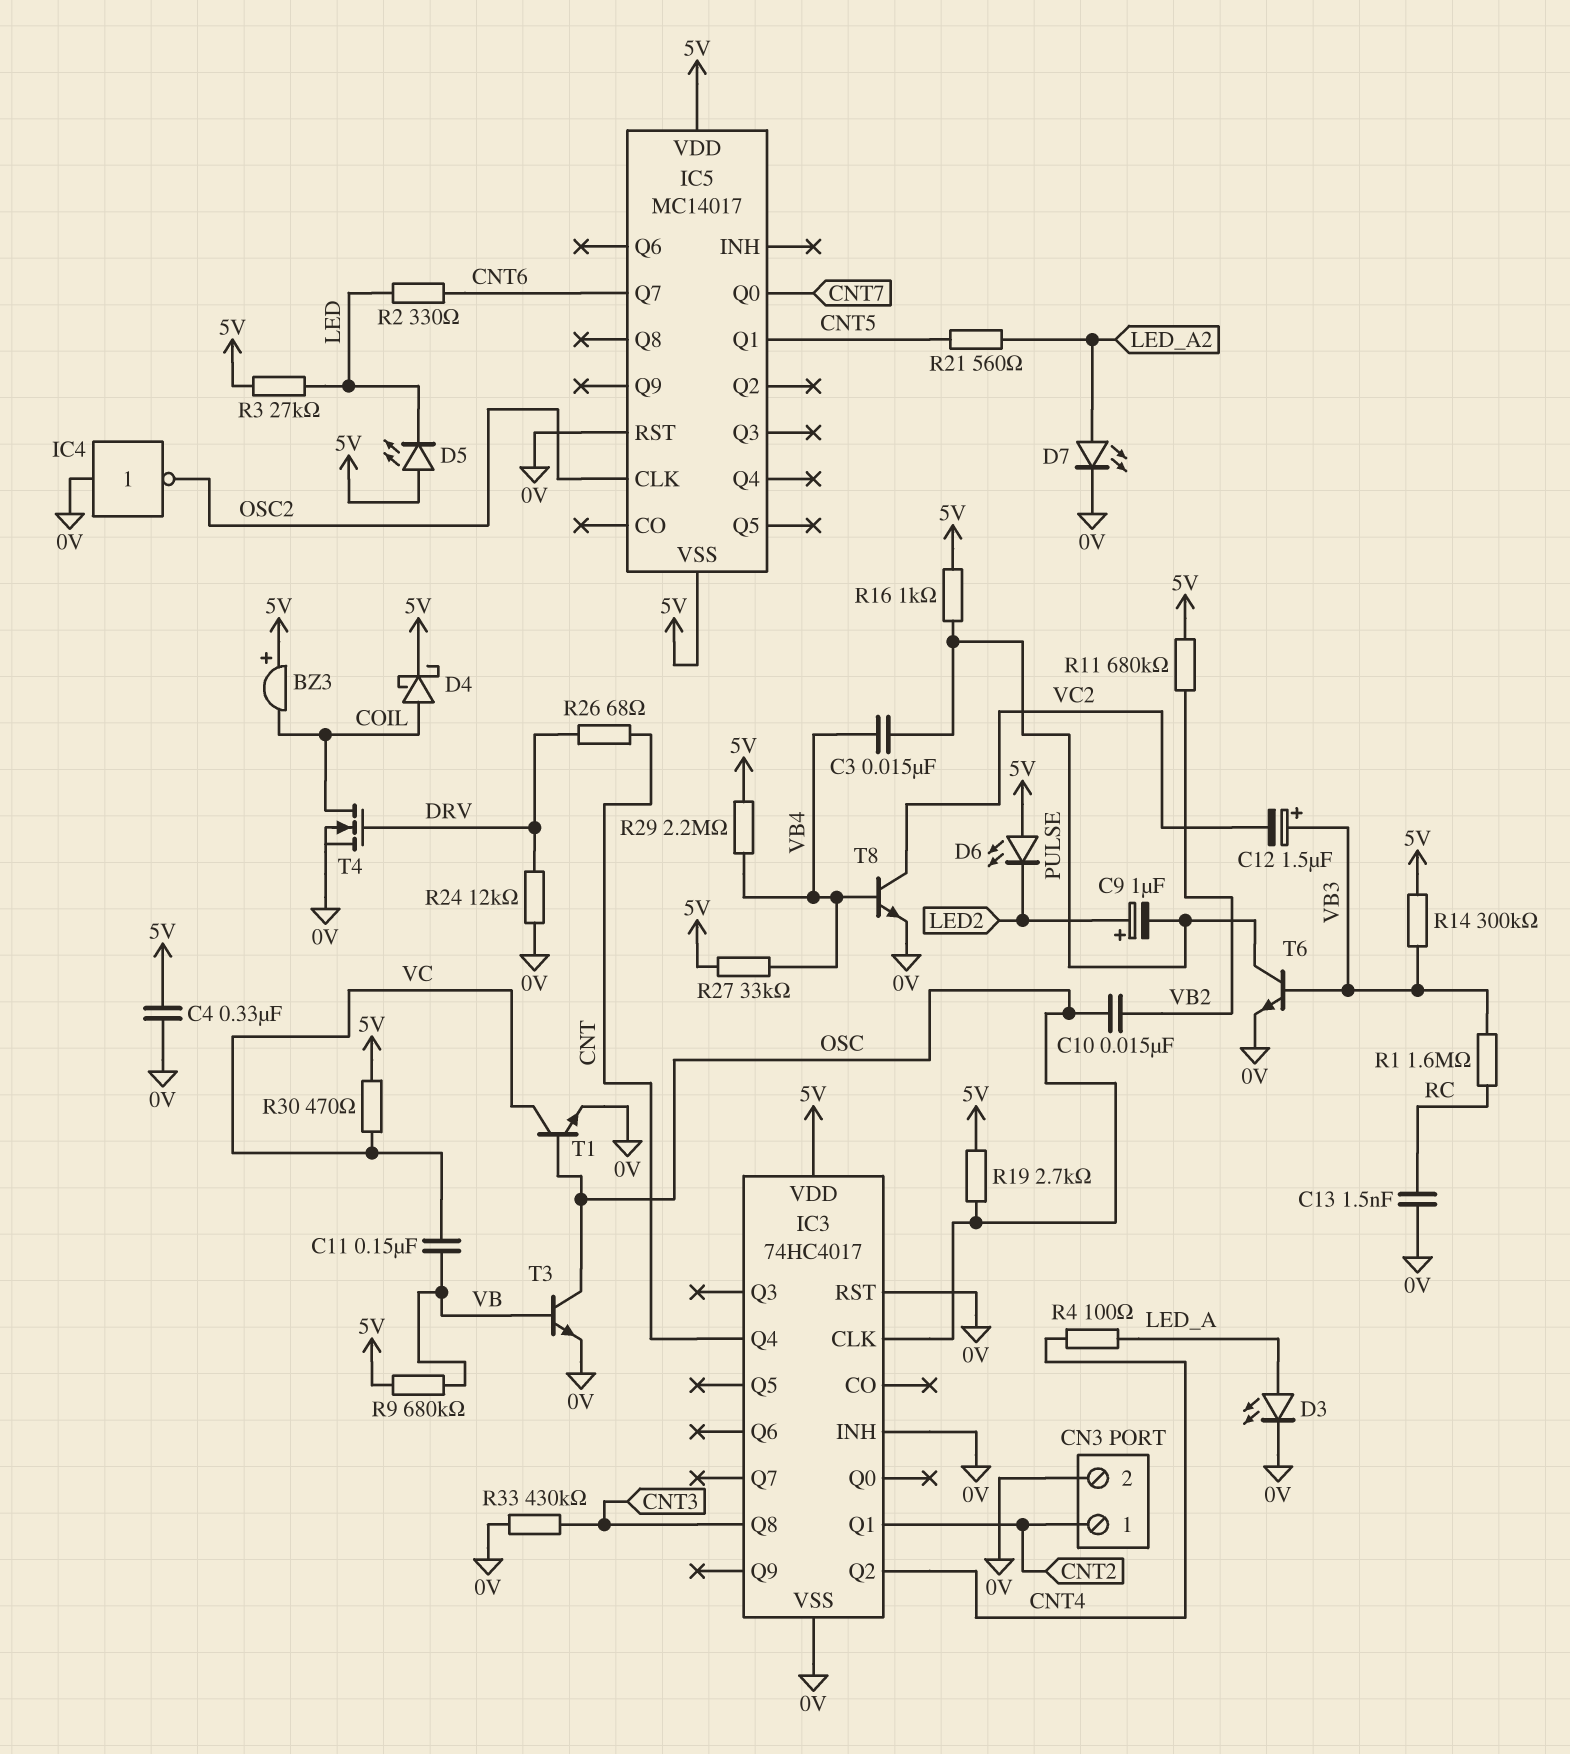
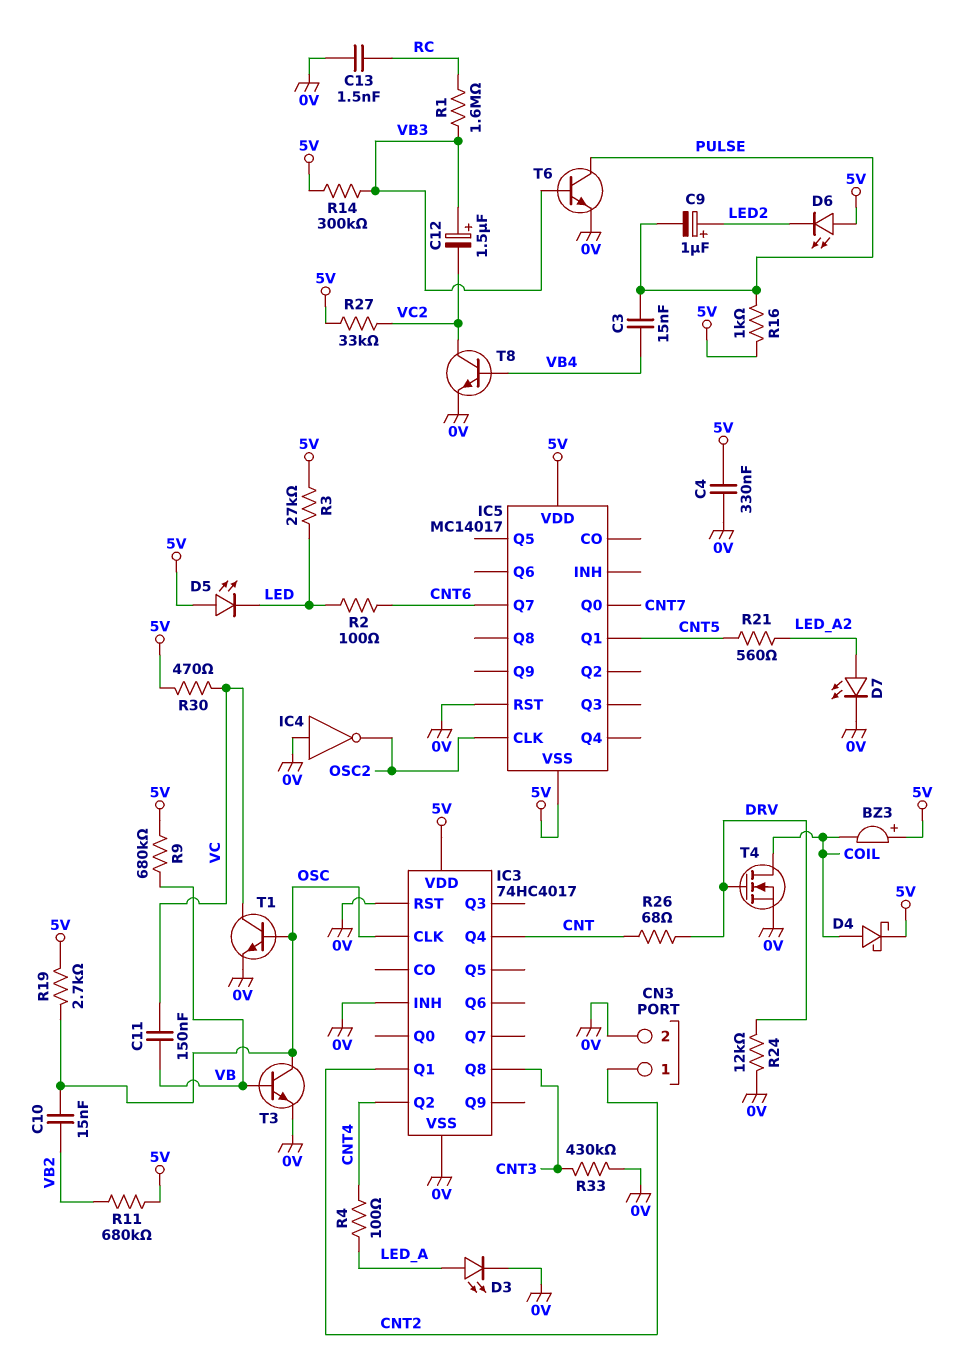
R2: 330 (CNT6, LED) -> 100 (CNT6, LED)
R27: 33k (5V, VB4) -> 33k (5V, VC2)
R29: 2.2M (5V, VB4) -> none

